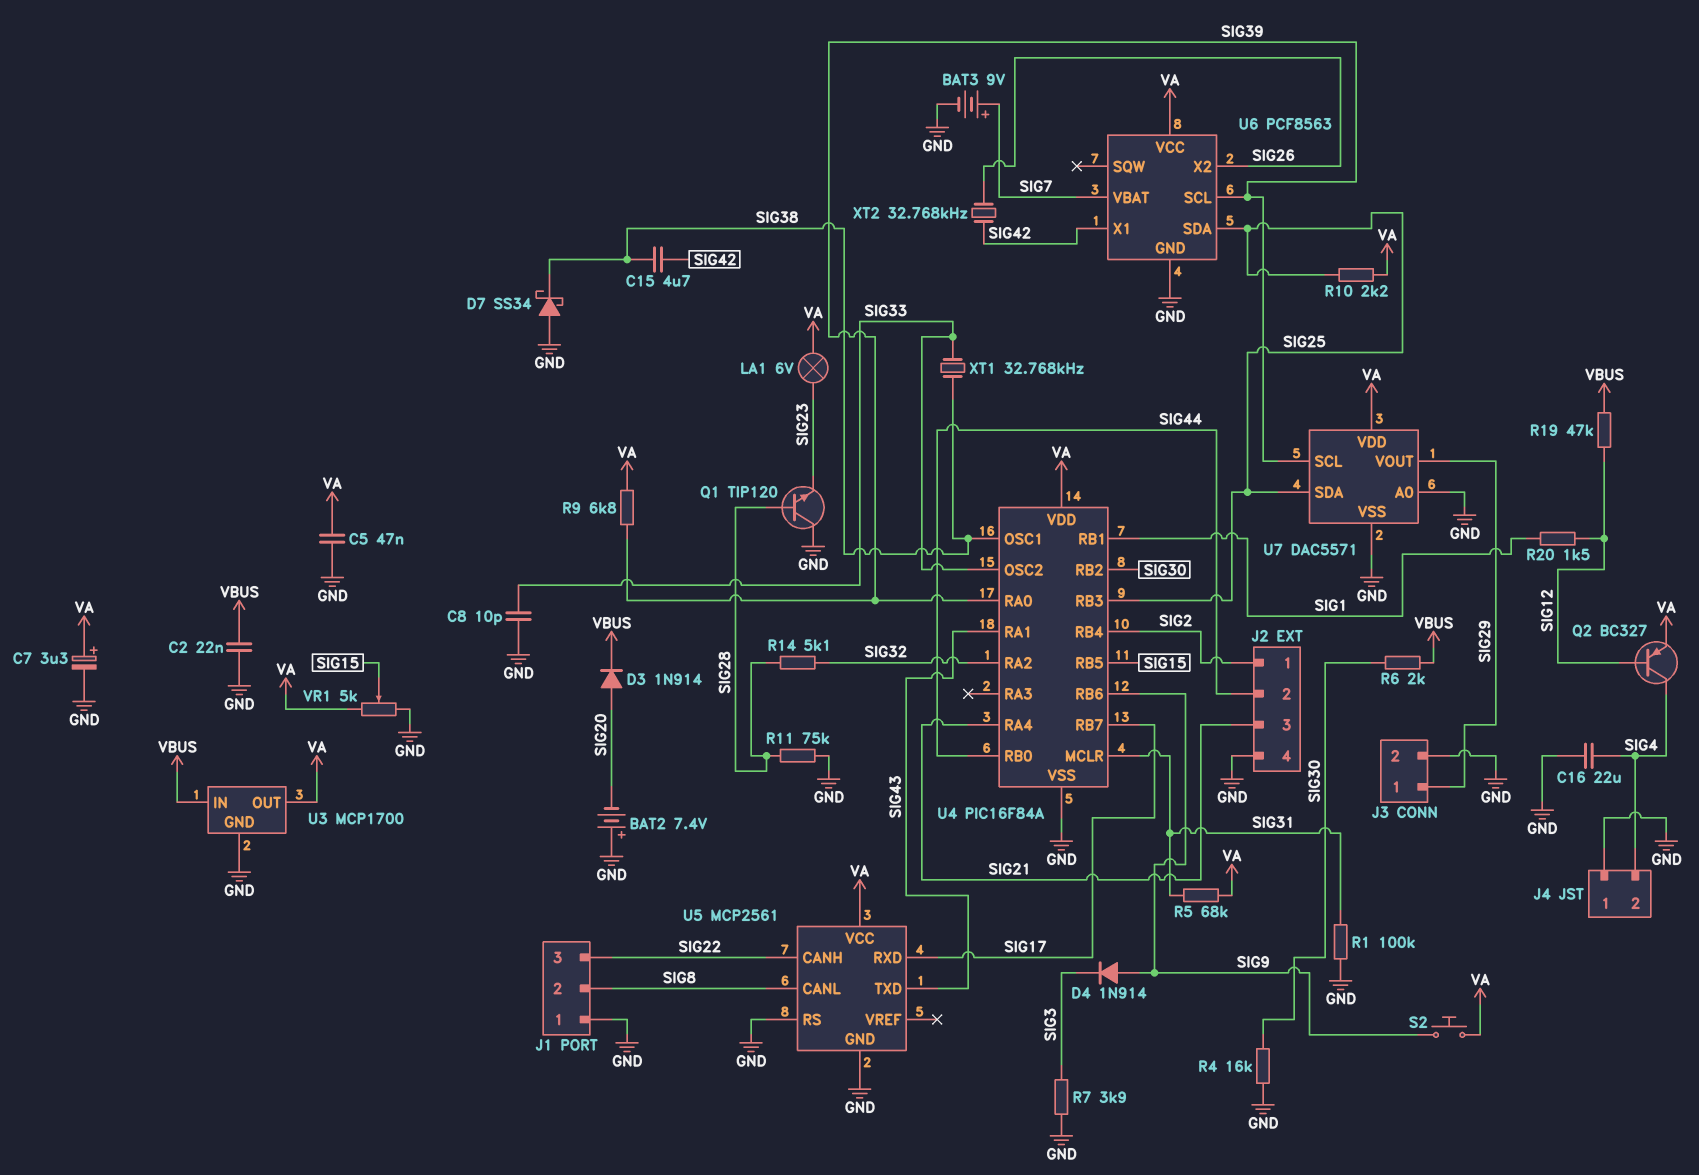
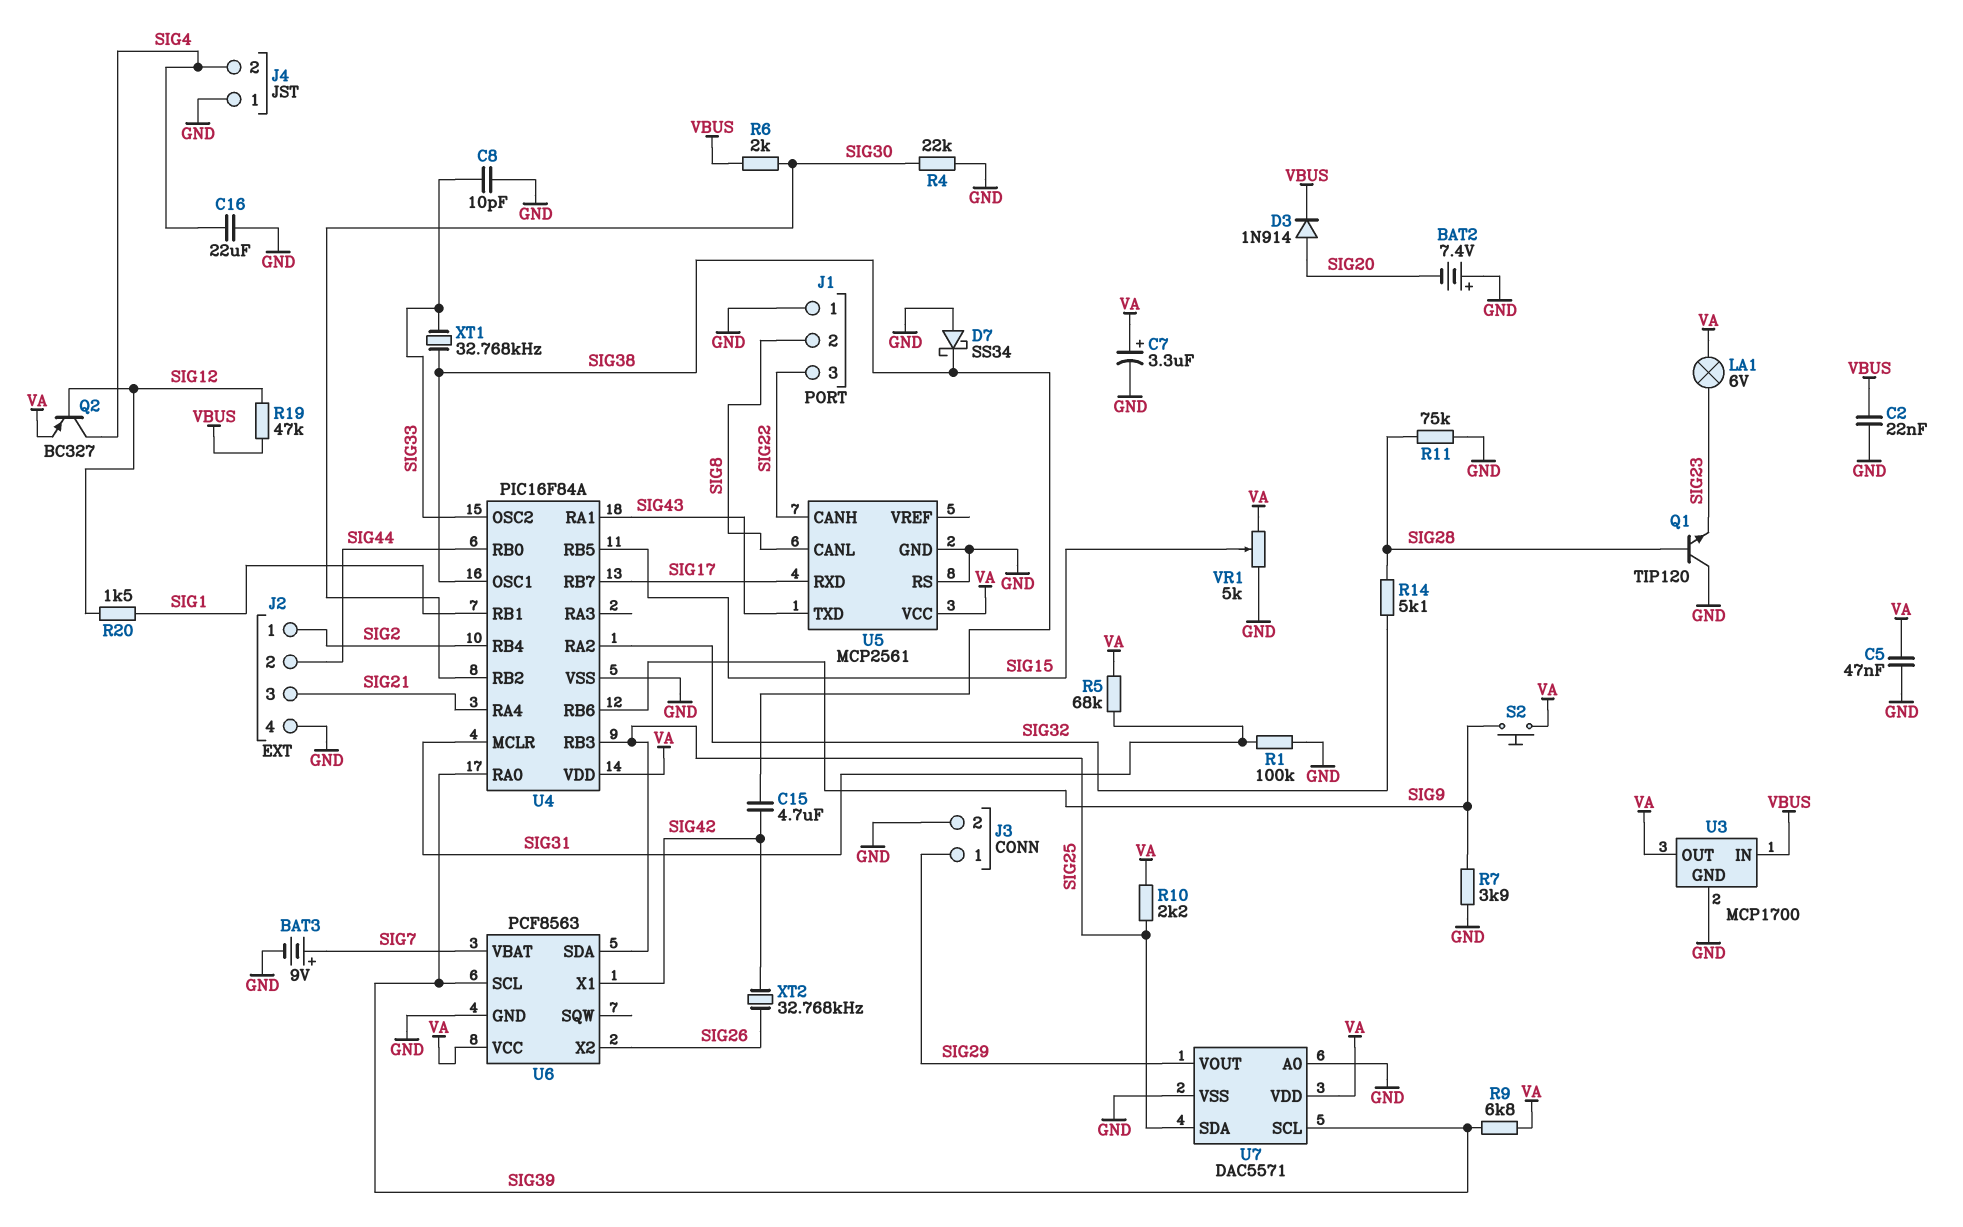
D4: diode 1N914 (A SIG9, K SIG3) -> none
R4: 16k (GND, SIG30) -> 22k (GND, SIG30)
R7: 3.9k (GND, SIG3) -> 3.9k (GND, SIG9)

